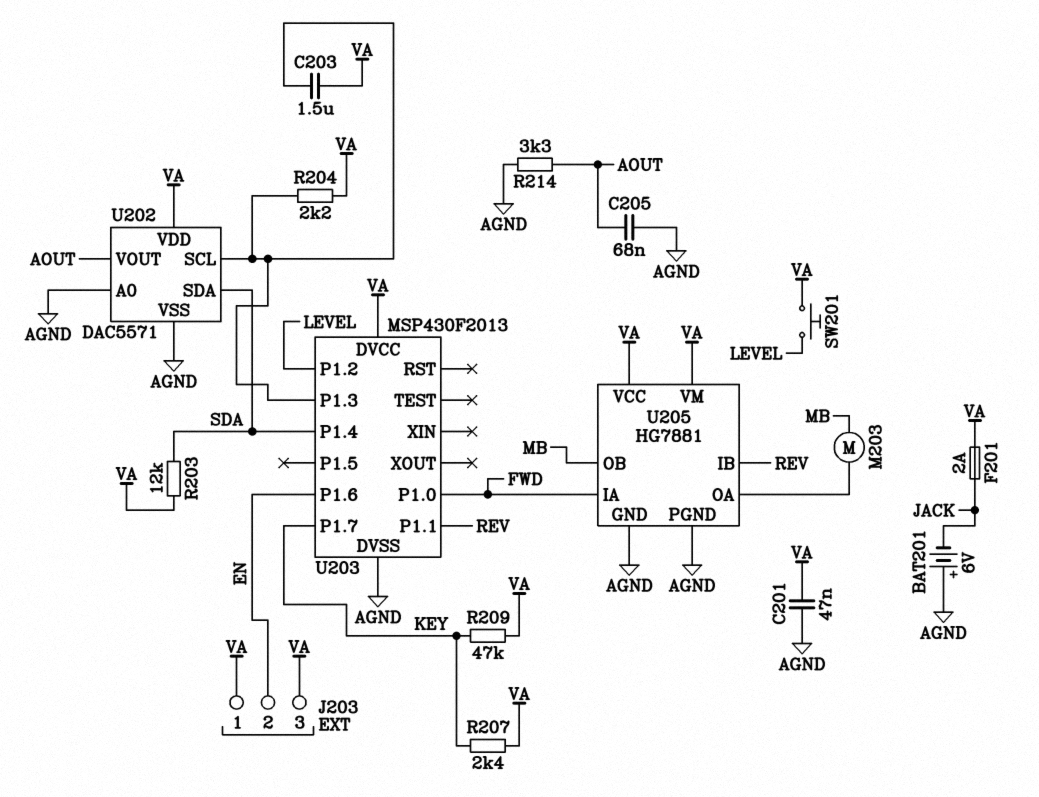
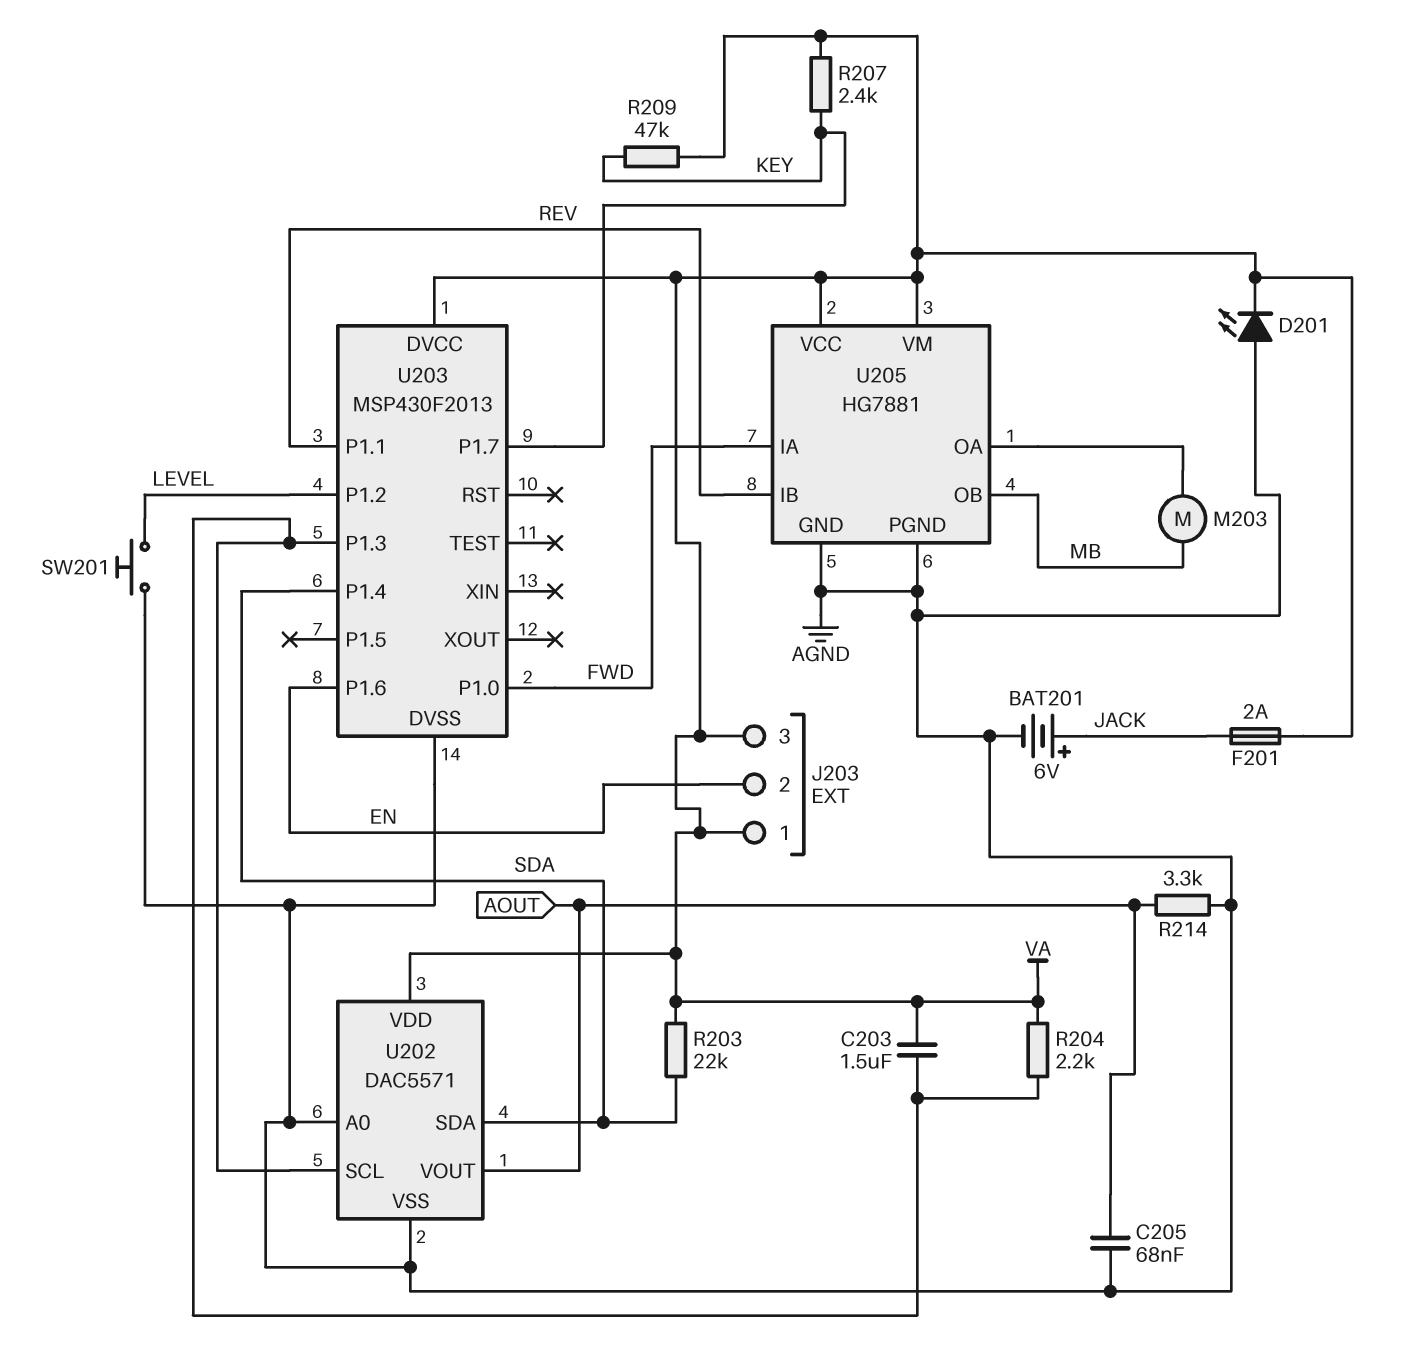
BAT201: 6V (plus AGND, minus JACK) -> 6V (plus JACK, minus AGND)
C201: 47nF (AGND, VA) -> none
D201: none -> LED (A AGND, K VA)
R203: 12k (SDA, VA) -> 22k (SDA, VA)
SW201: button (LEVEL, VA) -> button (AGND, LEVEL)

